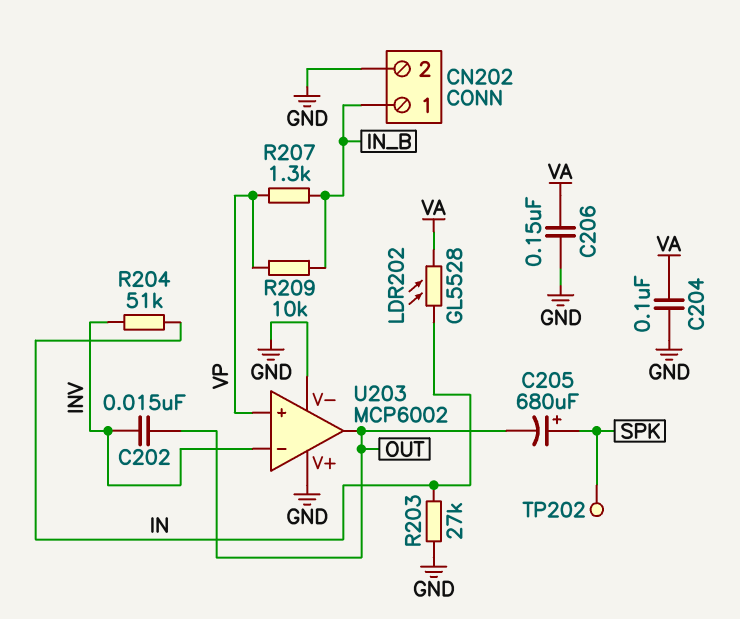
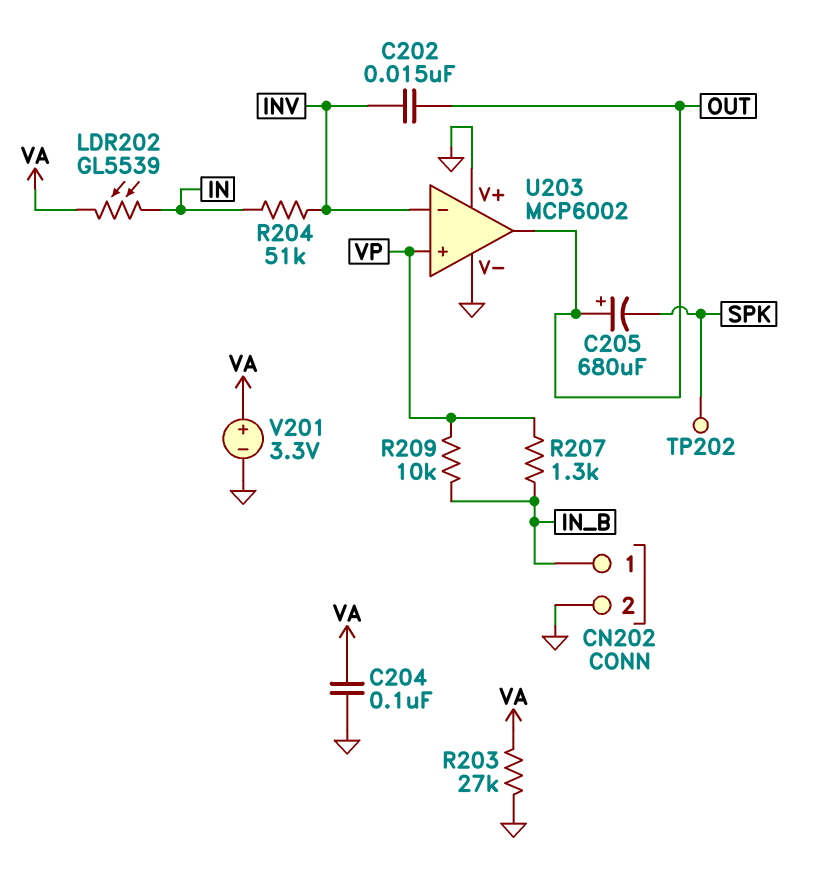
C205: 680uF (plus SPK, minus OUT) -> 680uF (plus OUT, minus SPK)
C206: 150nF (GND, VA) -> none
LDR202: GL5528 (IN, VA) -> GL5539 (IN, VA)
R203: 27k (GND, IN) -> 27k (GND, VA)
V201: none -> 3.3V (plus VA, minus GND)

